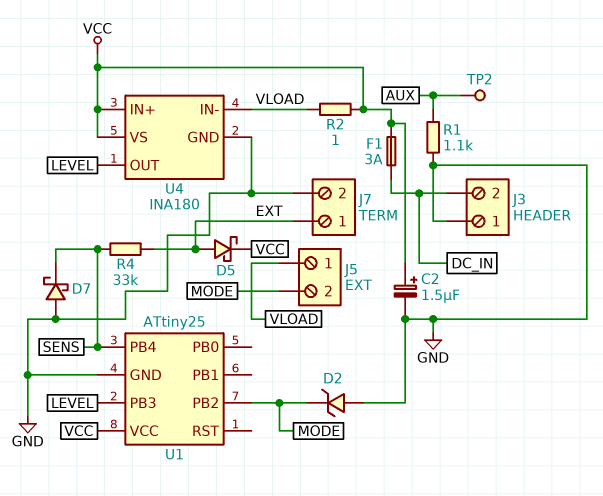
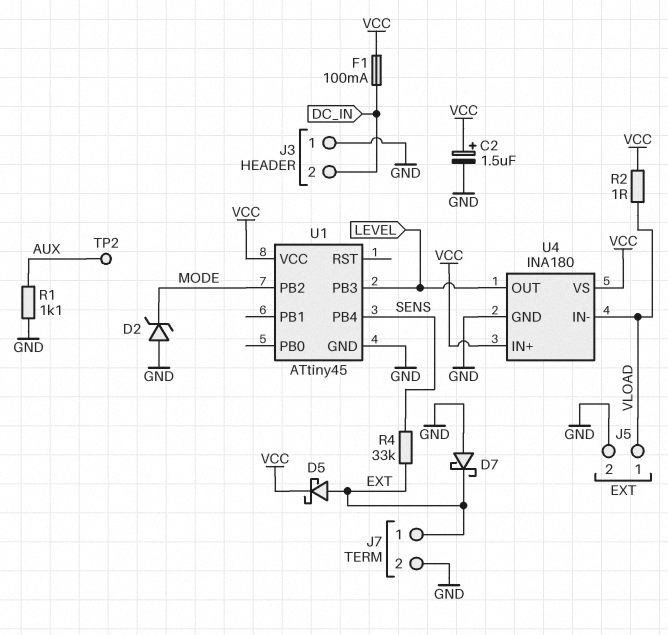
D7: schottky (A GND, K SENS) -> schottky (A GND, K EXT)
F1: 3A (DC_IN, VCC) -> 100mA (DC_IN, VCC)
J5 pin 2: MODE -> GND
U1: ATtiny25 -> ATtiny45

